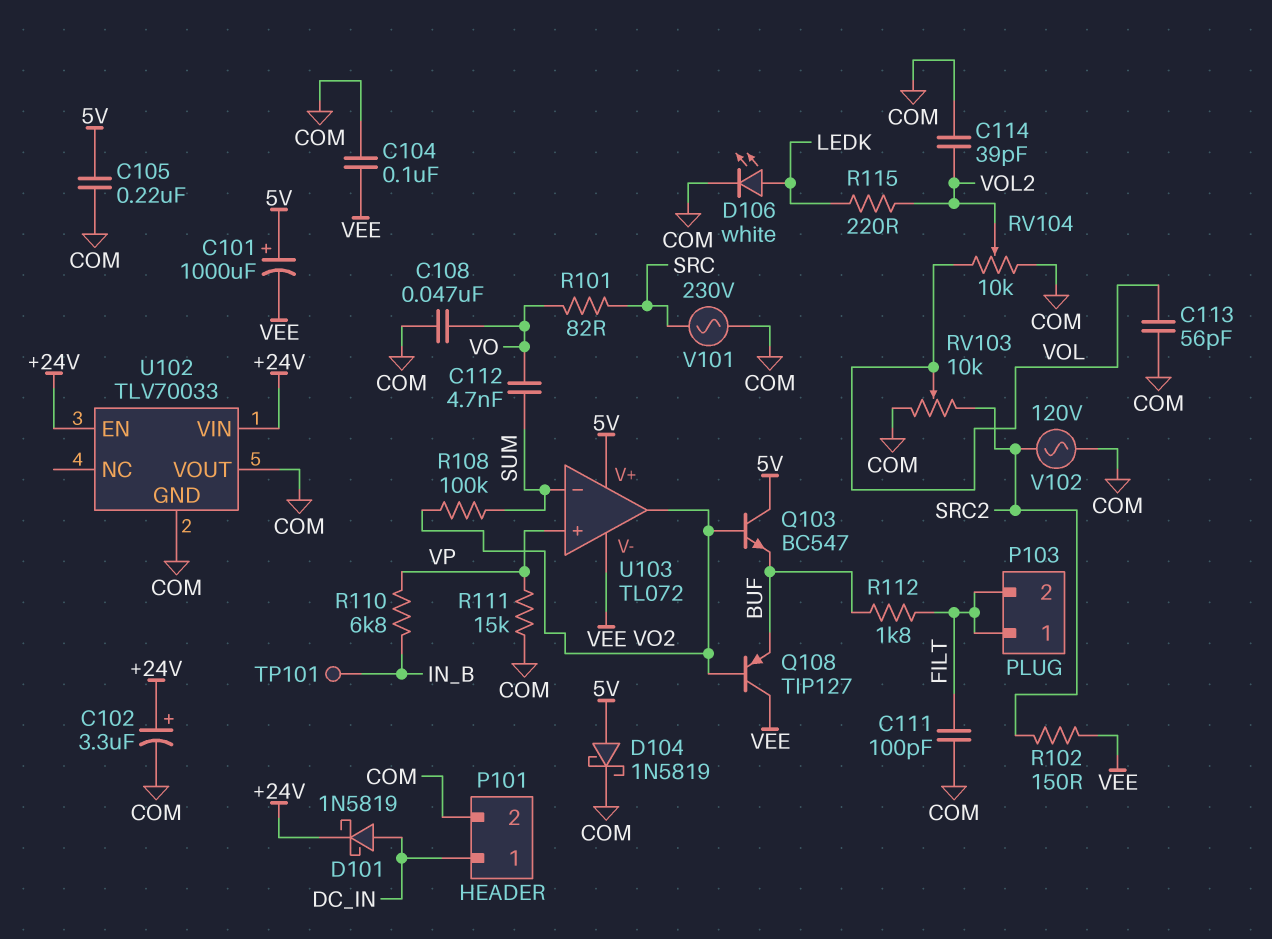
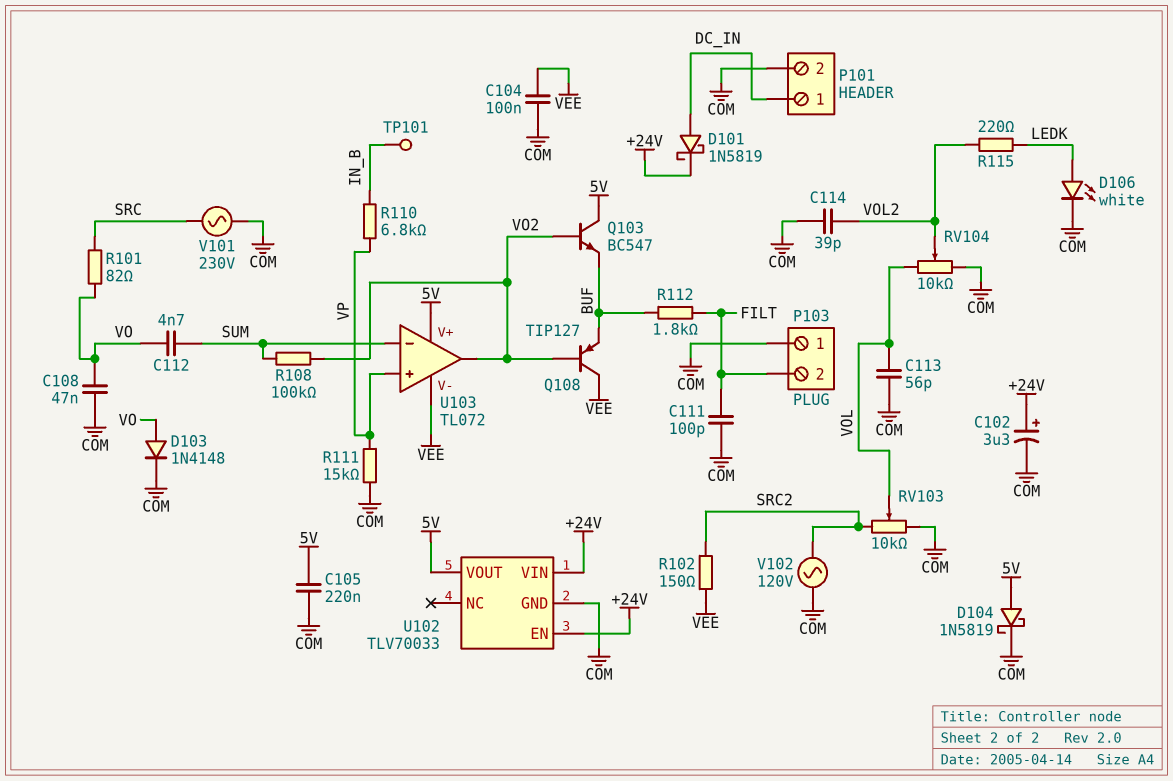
C101: 1000uF (plus 5V, minus VEE) -> none
D103: none -> diode 1N4148 (A VO, K COM)
P103 pin 1: FILT -> COM
U102 pin VOUT: COM -> 5V

